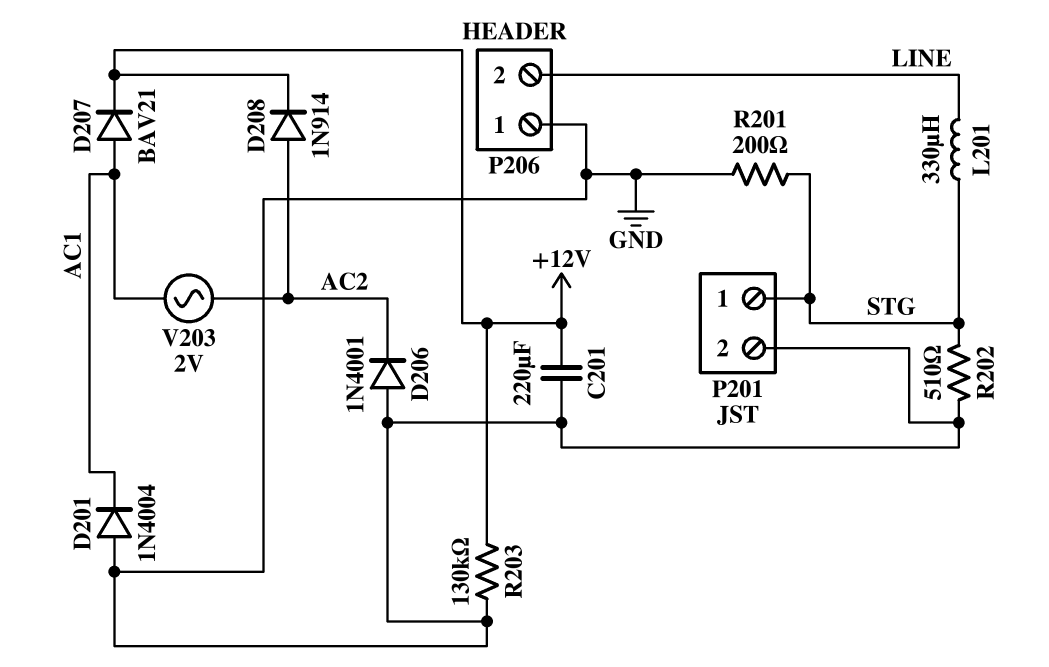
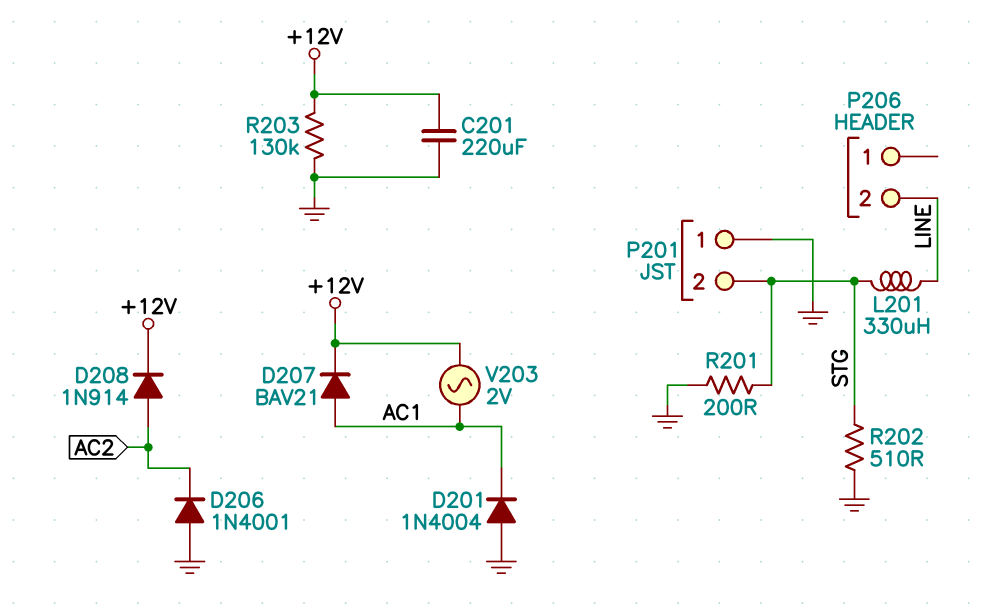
P201 pin 1: STG -> GND
P201 pin 2: GND -> STG
P206 pin 1: GND -> none
V203: AC 2V (AC1, AC2) -> AC 2V (+12V, AC1)

